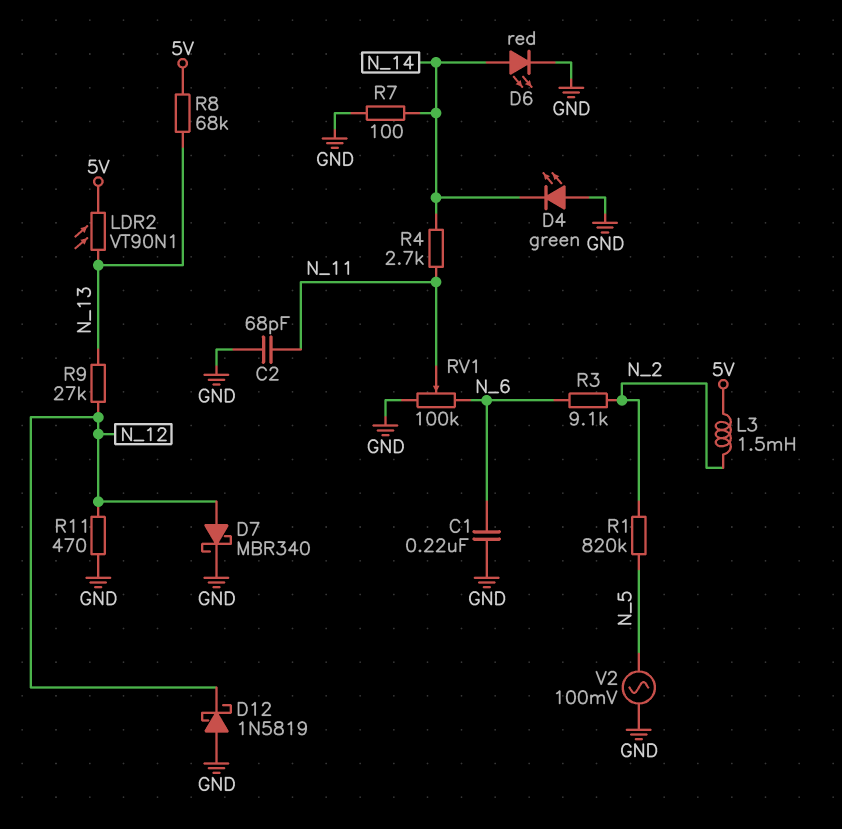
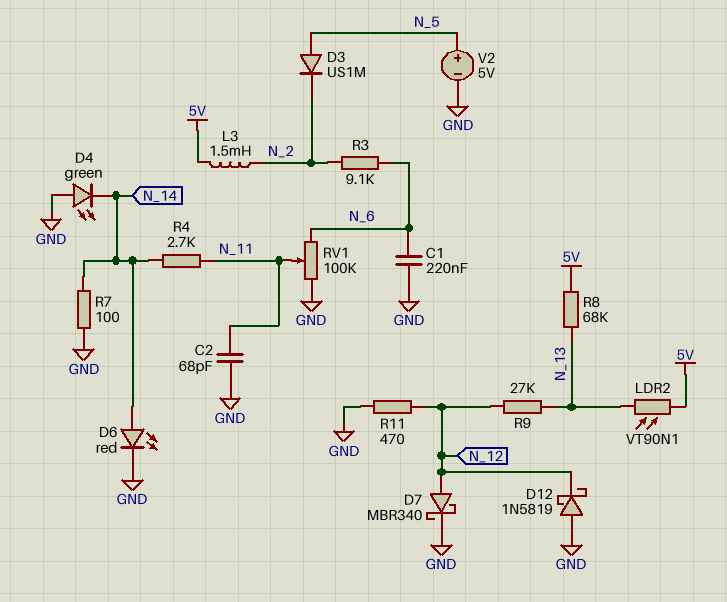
D3: none -> diode US1M (A N_5, K N_2)
R1: 820k (N_2, N_5) -> none
V2: AC 100mV (GND, N_5) -> 5V (plus N_5, minus GND)

